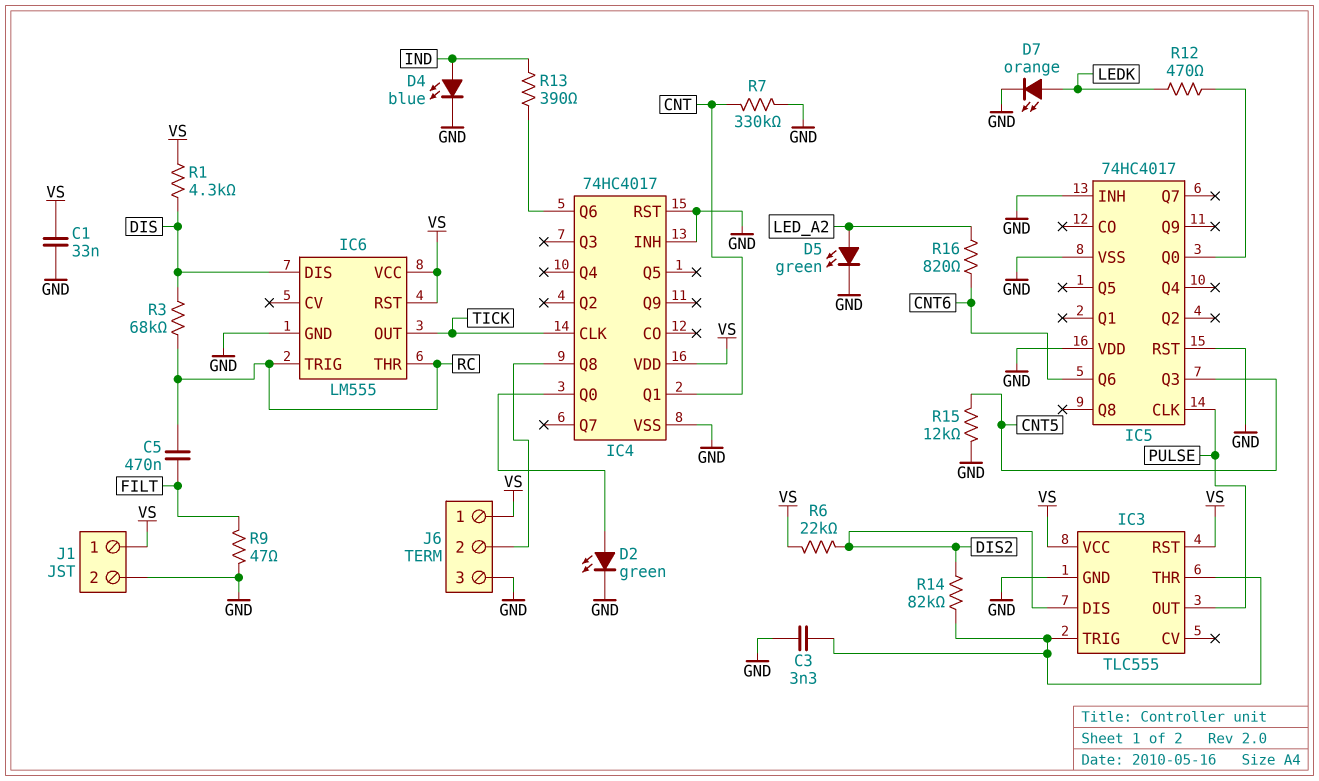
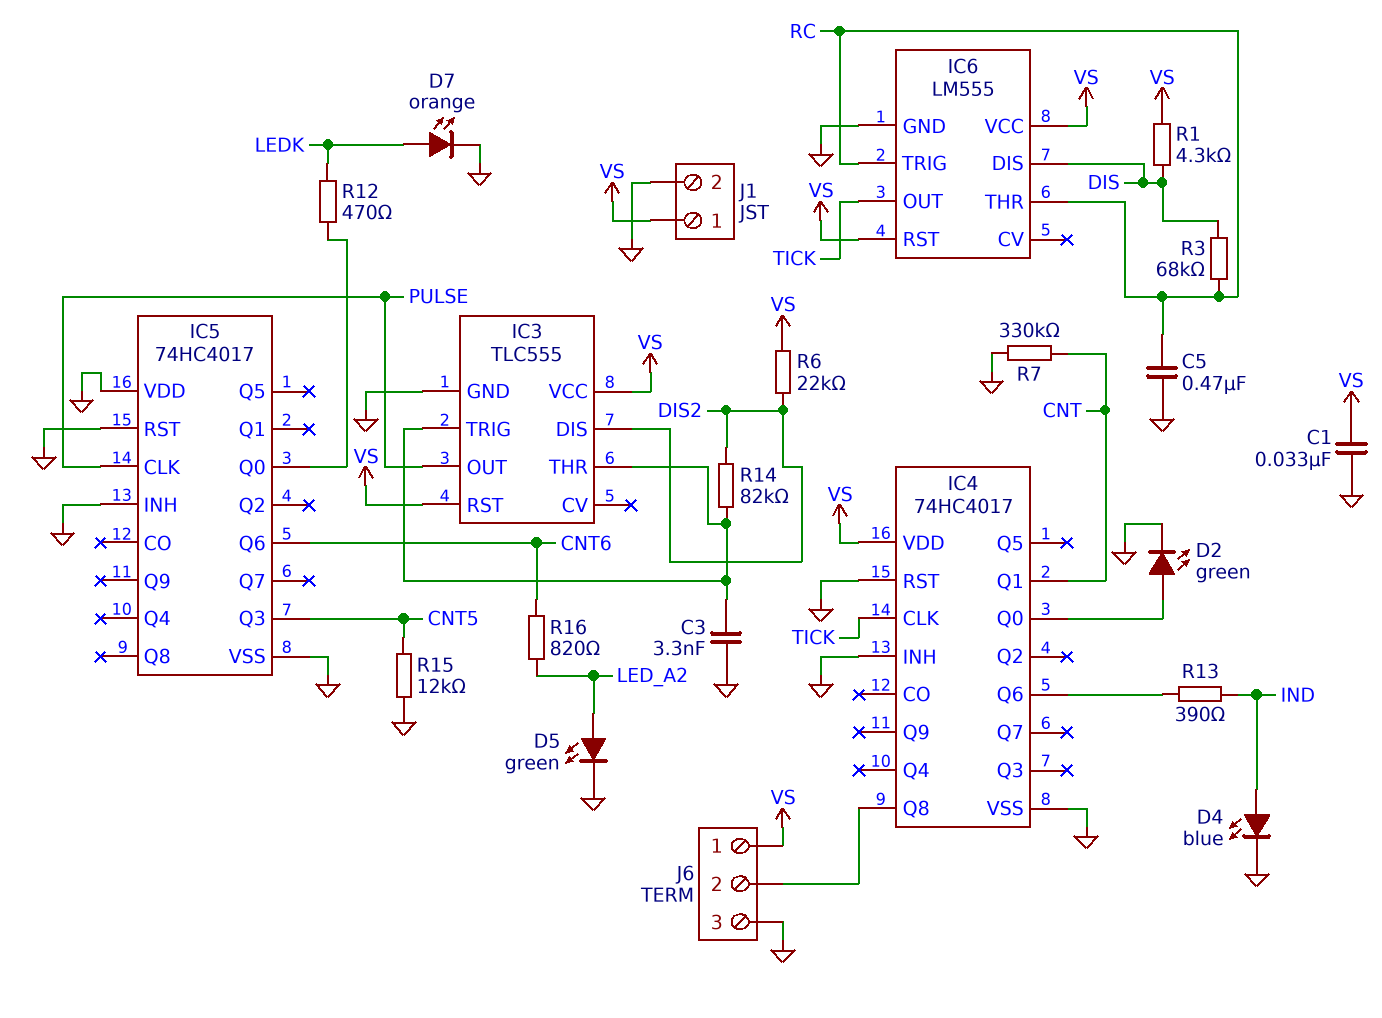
C5: 470nF (FILT, RC) -> 470nF (GND, RC)
R9: 47 (FILT, GND) -> none

